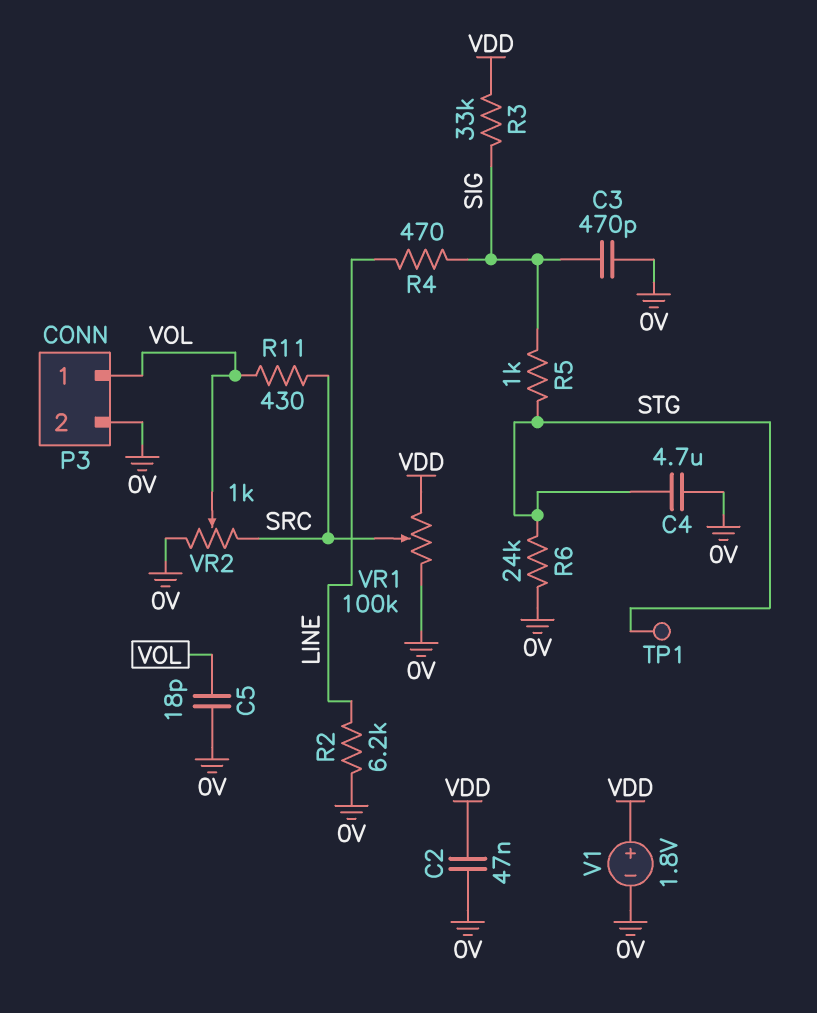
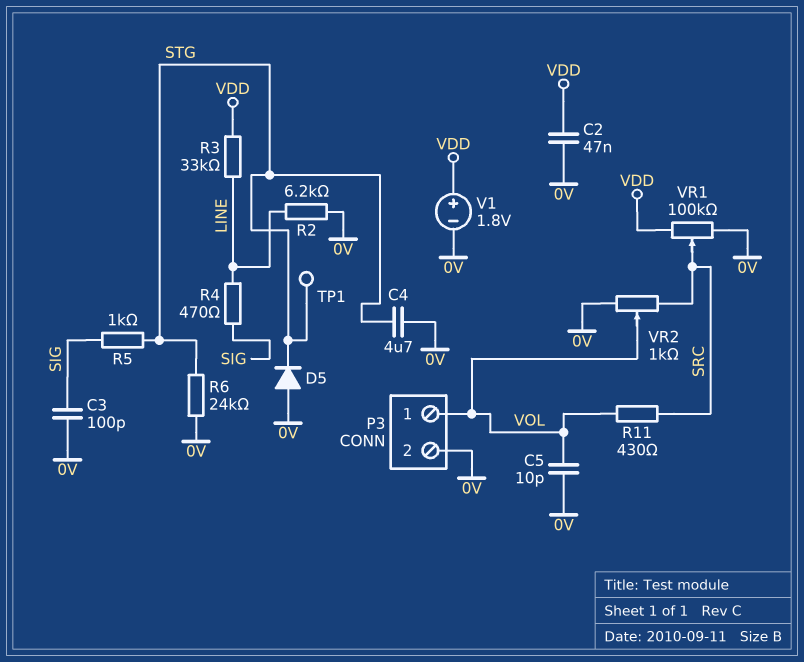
C3: 470pF (0V, SIG) -> 100pF (0V, SIG)
C5: 18pF (0V, VOL) -> 10pF (0V, VOL)
D5: none -> diode (A 0V, K STG)
R3: 33k (SIG, VDD) -> 33k (LINE, VDD)

